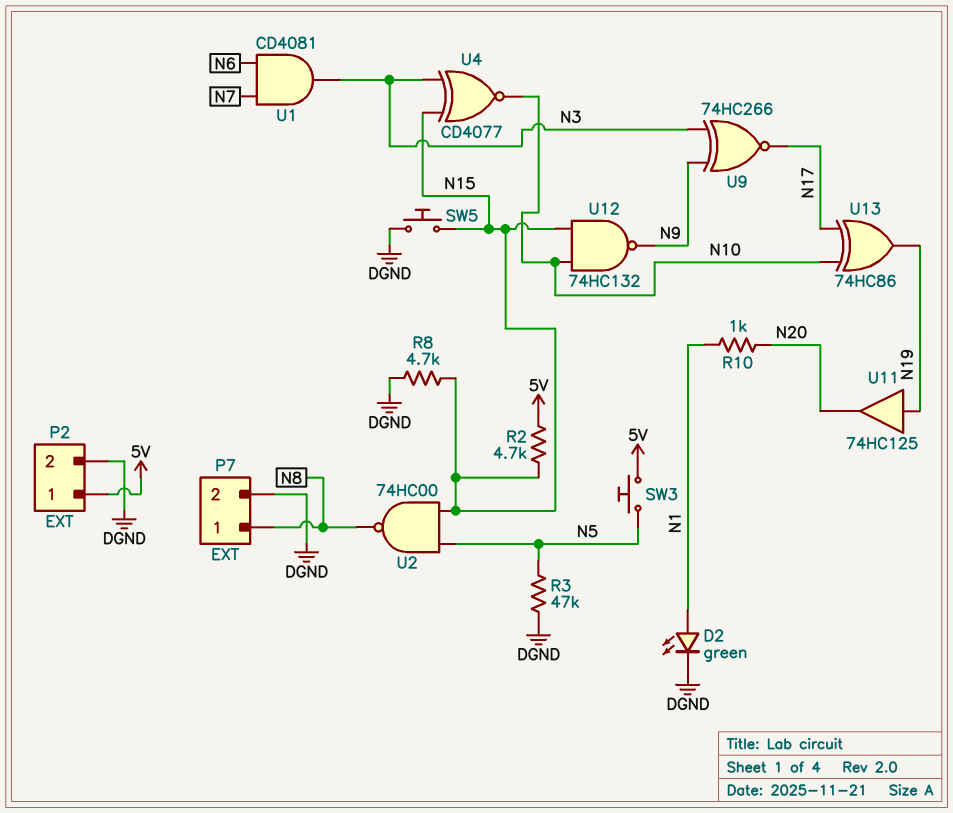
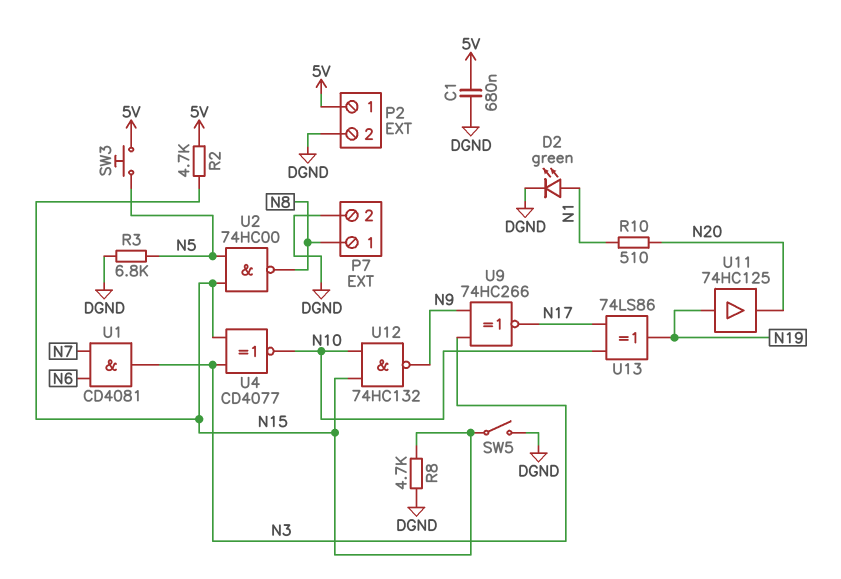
C1: none -> 680nF (5V, DGND)
R3: 47k (DGND, N5) -> 6.8k (DGND, N5)
R10: 1k (N1, N20) -> 510 (N1, N20)
SW5: button (DGND, N15) -> switch (DGND, N15)
U13: XOR 74HC86 (in N10, in N17, out N19) -> XOR 74LS86 (in N10, in N17, out N19)

